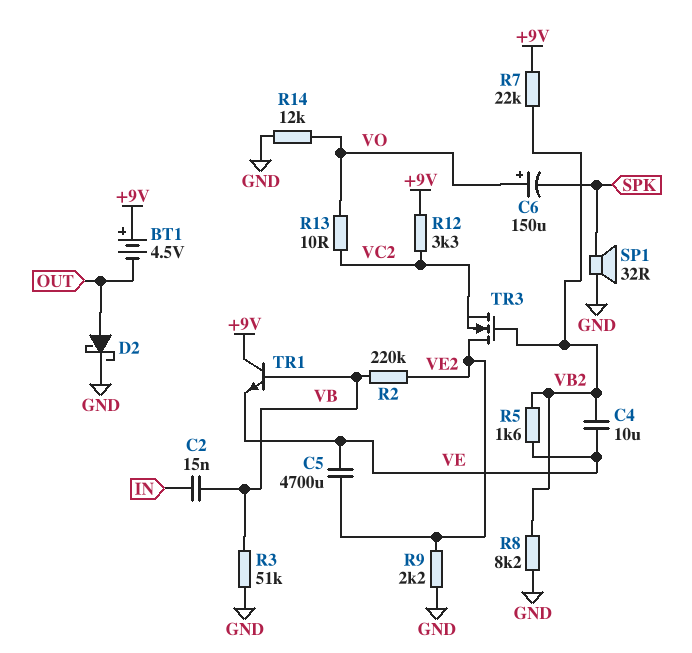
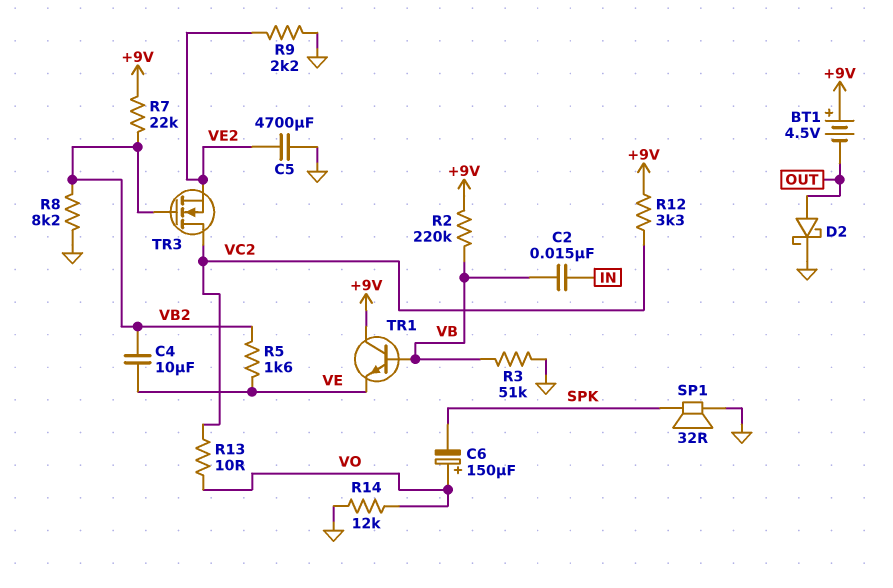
C5: 4700uF (VE, VE2) -> 4700uF (GND, VE2)
R2: 220k (VB, VE2) -> 220k (+9V, VB)
TR3: NMOS (G VB2, D VE2, S VC2) -> NMOS (G VB2, D VC2, S VE2)

